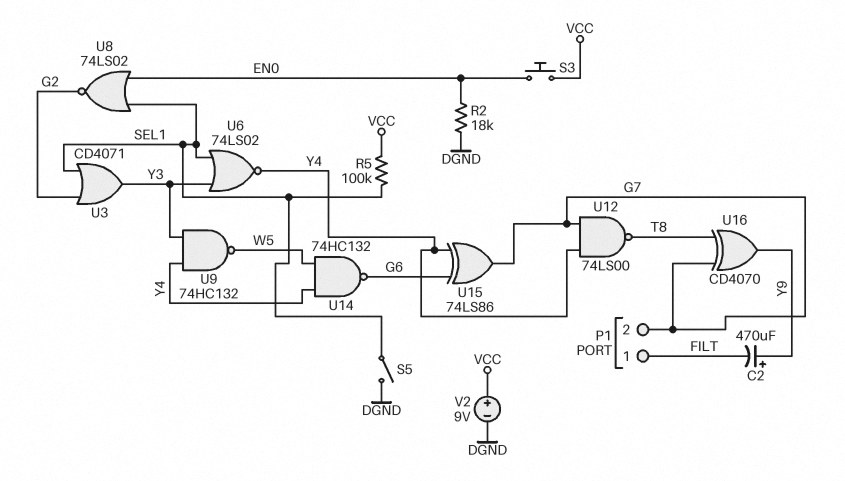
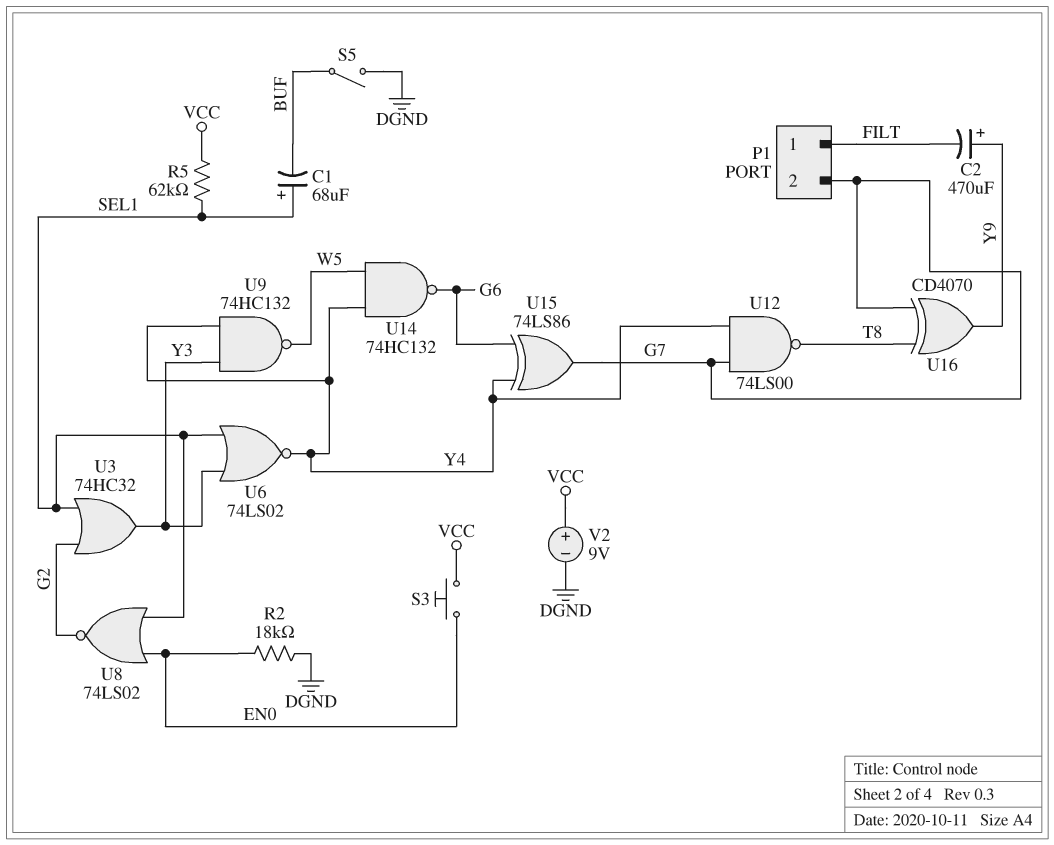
C1: none -> 68uF (plus SEL1, minus BUF)
R5: 100k (SEL1, VCC) -> 62k (SEL1, VCC)
S5: switch (DGND, SEL1) -> switch (BUF, DGND)
U3: OR CD4071 (in G2, in SEL1, out Y3) -> OR 74HC32 (in G2, in SEL1, out Y3)

